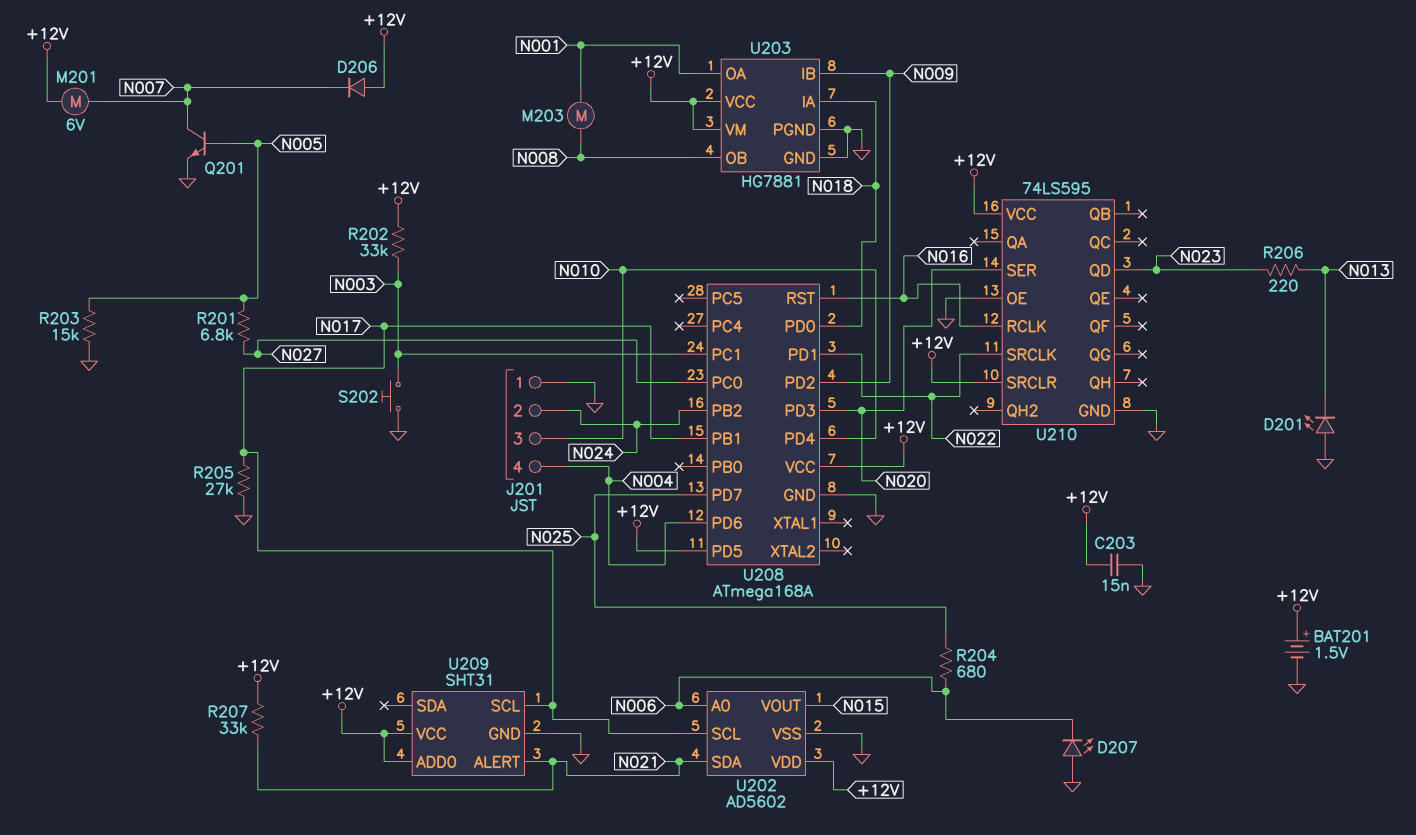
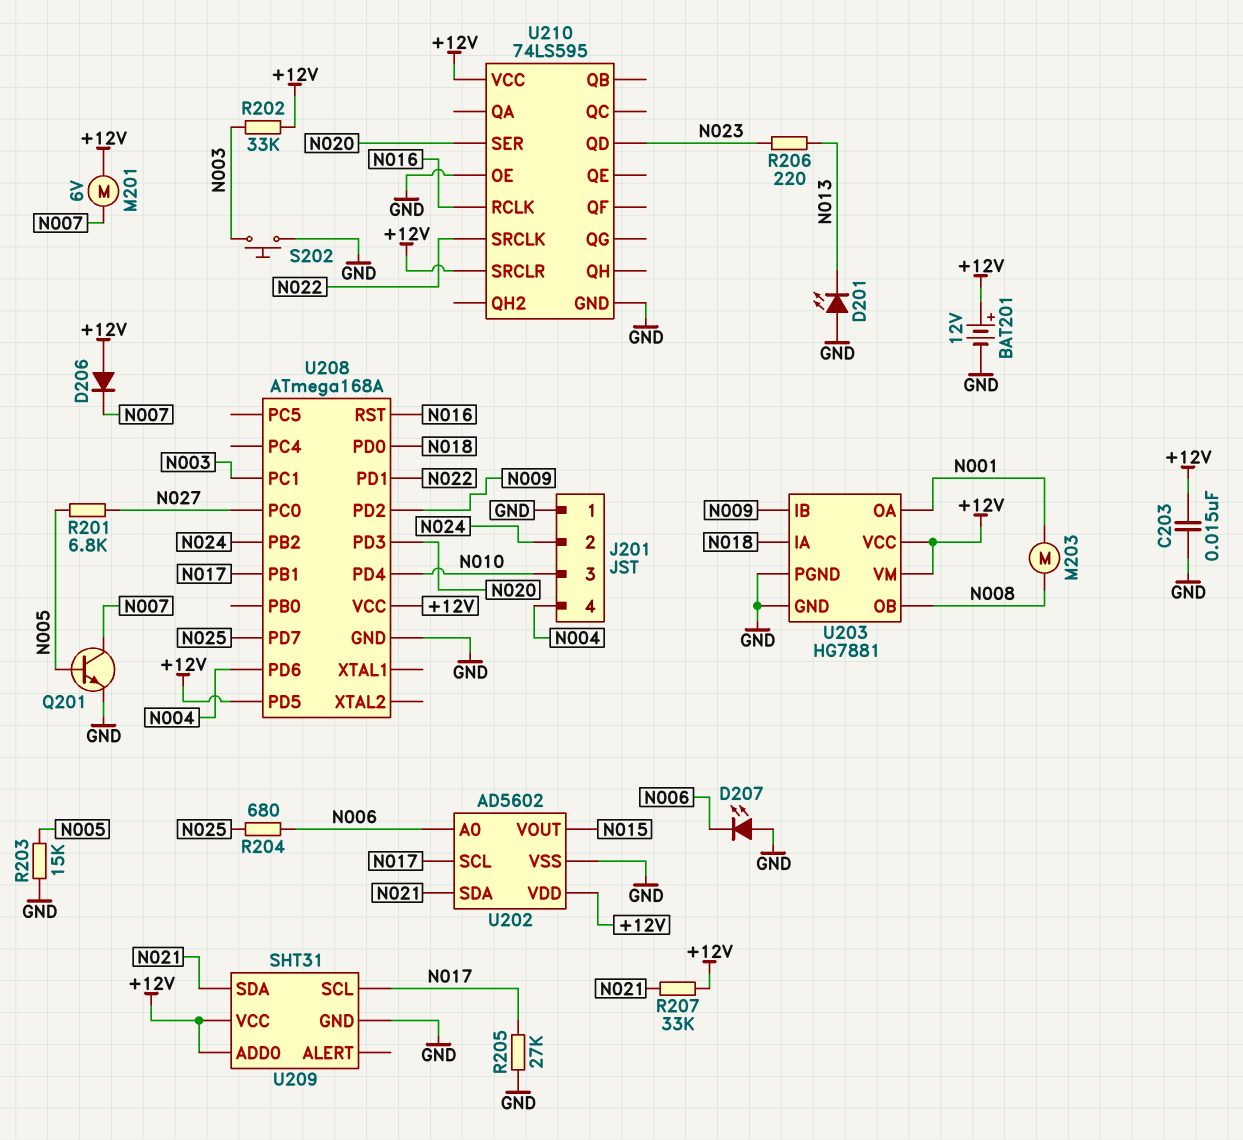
BAT201: 1.5V (plus +12V, minus GND) -> 12V (plus +12V, minus GND)
U209 pin ALERT: N021 -> none
U209 pin SDA: none -> N021

